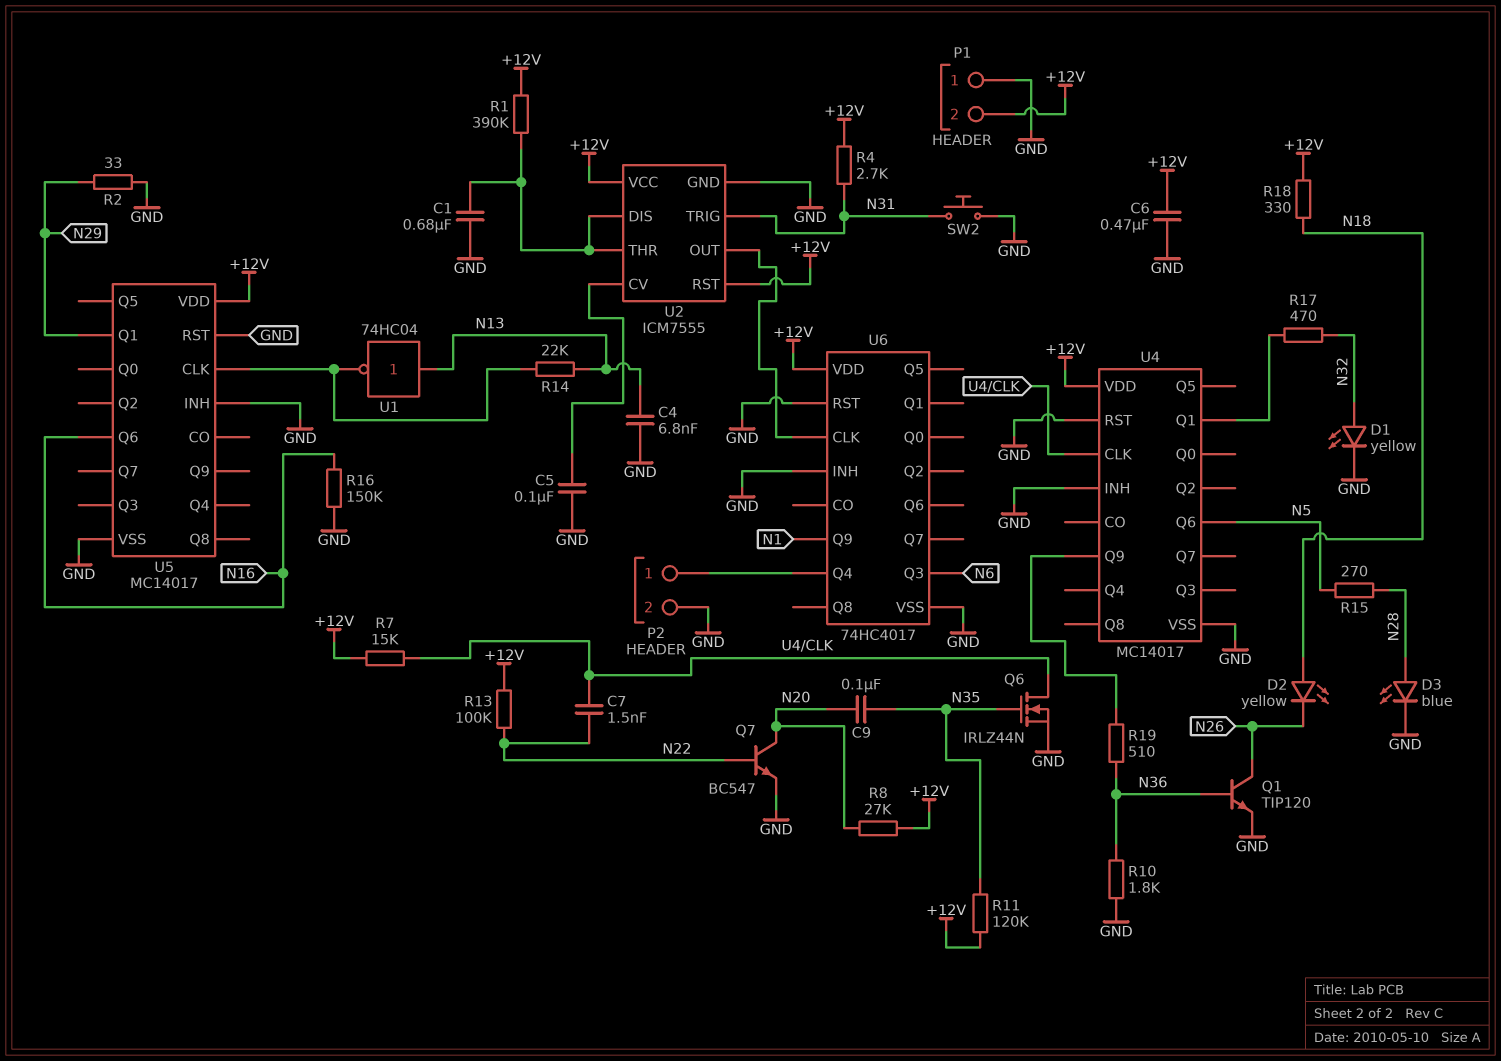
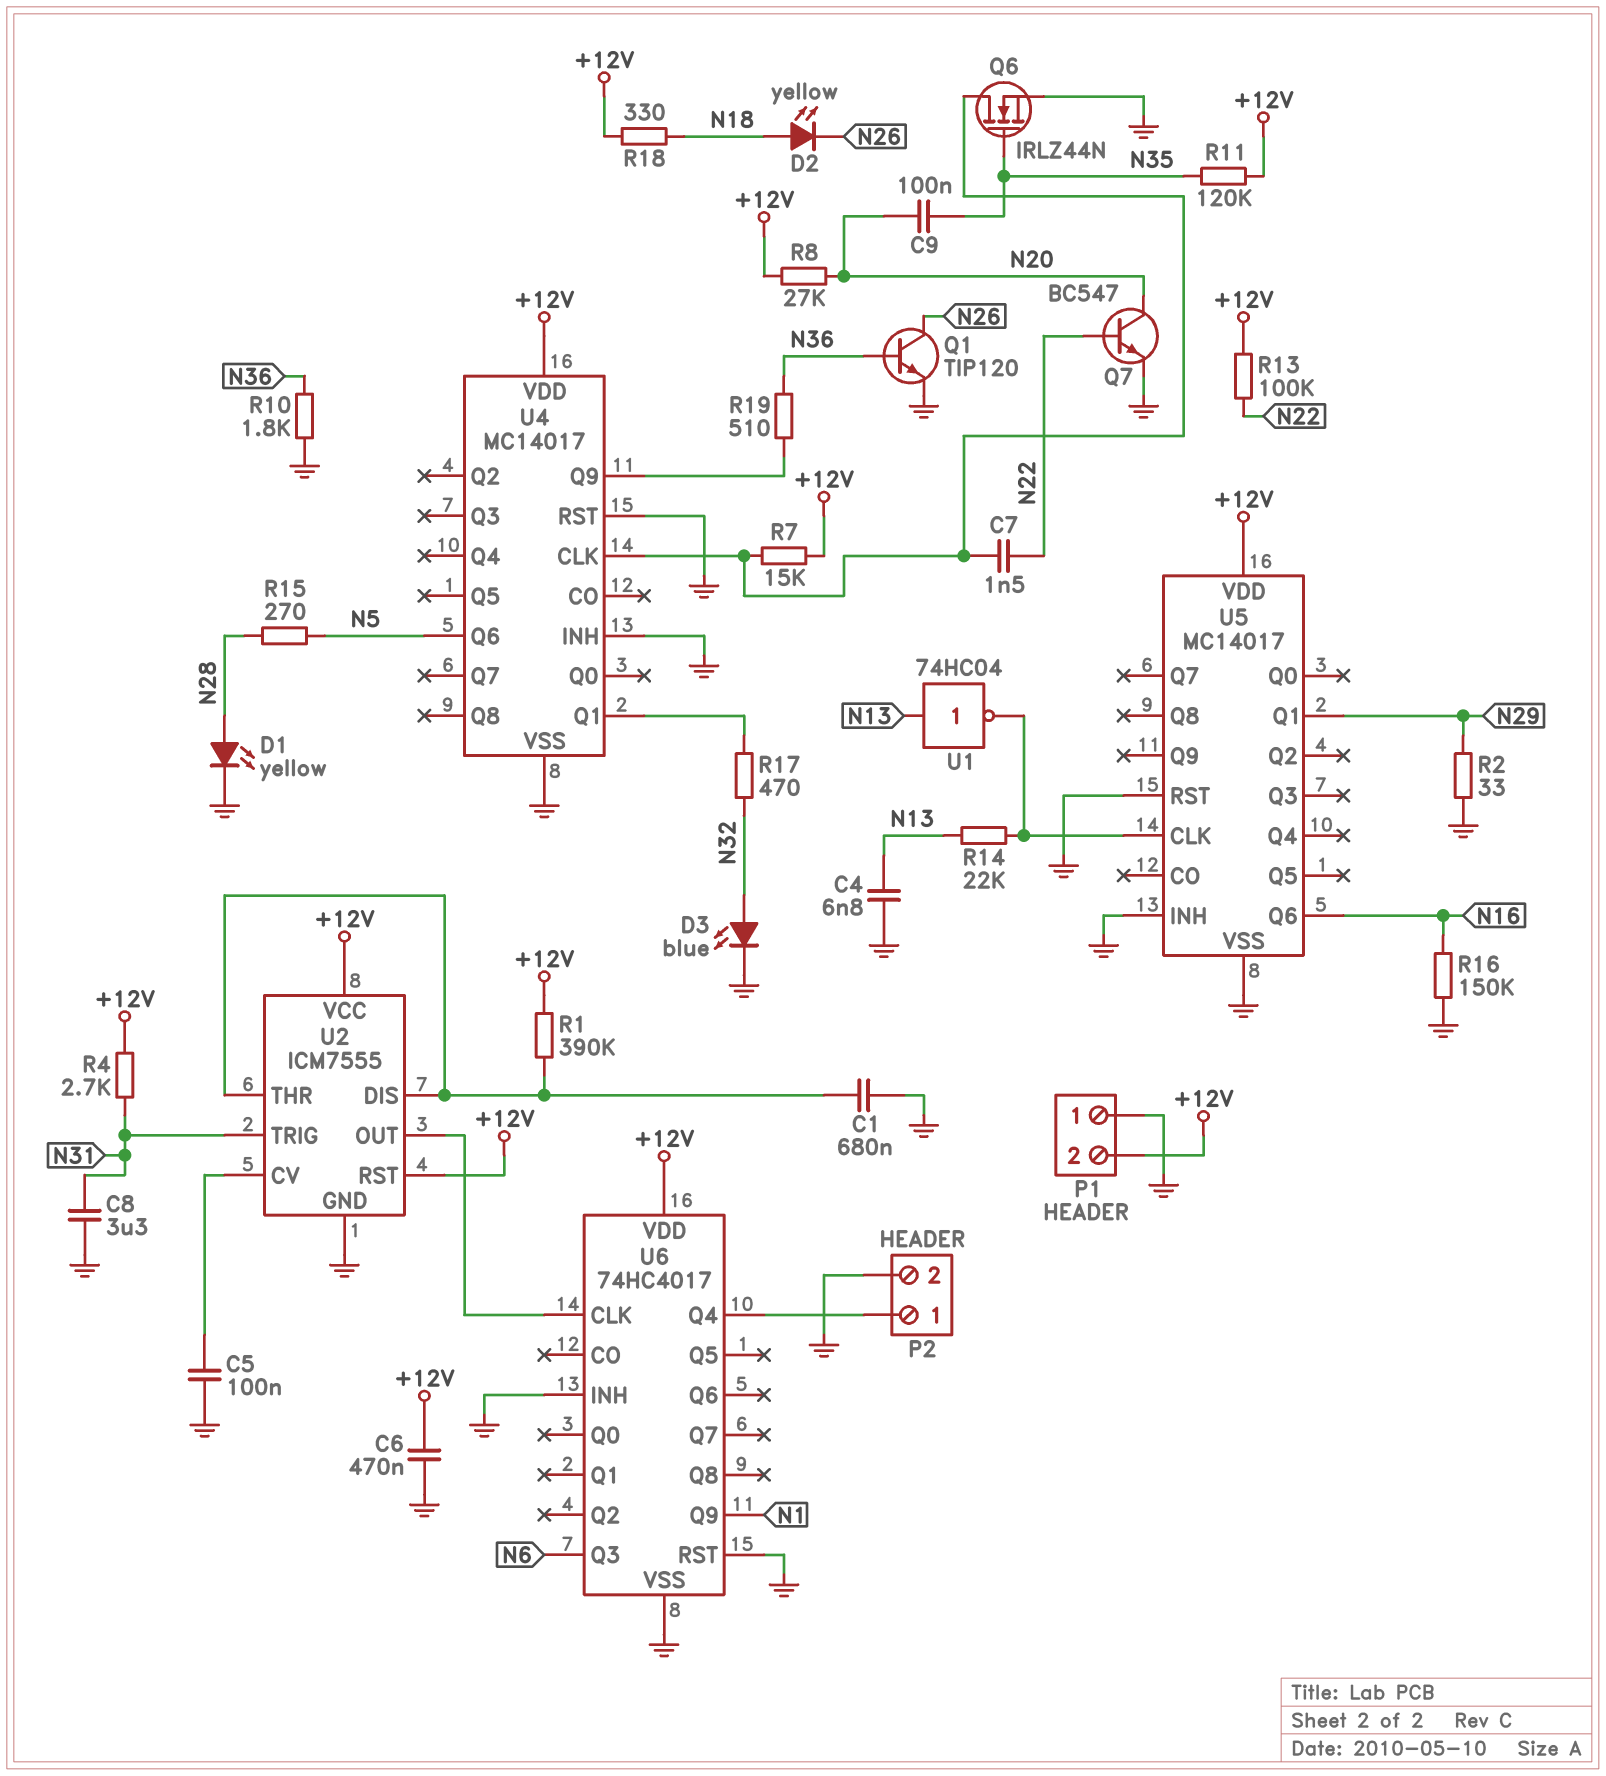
C8: none -> 3.3uF (GND, N31)
D1: LED yellow (A N32, K GND) -> LED yellow (A N28, K GND)
D3: LED blue (A N28, K GND) -> LED blue (A N32, K GND)
SW2: button (GND, N31) -> none

